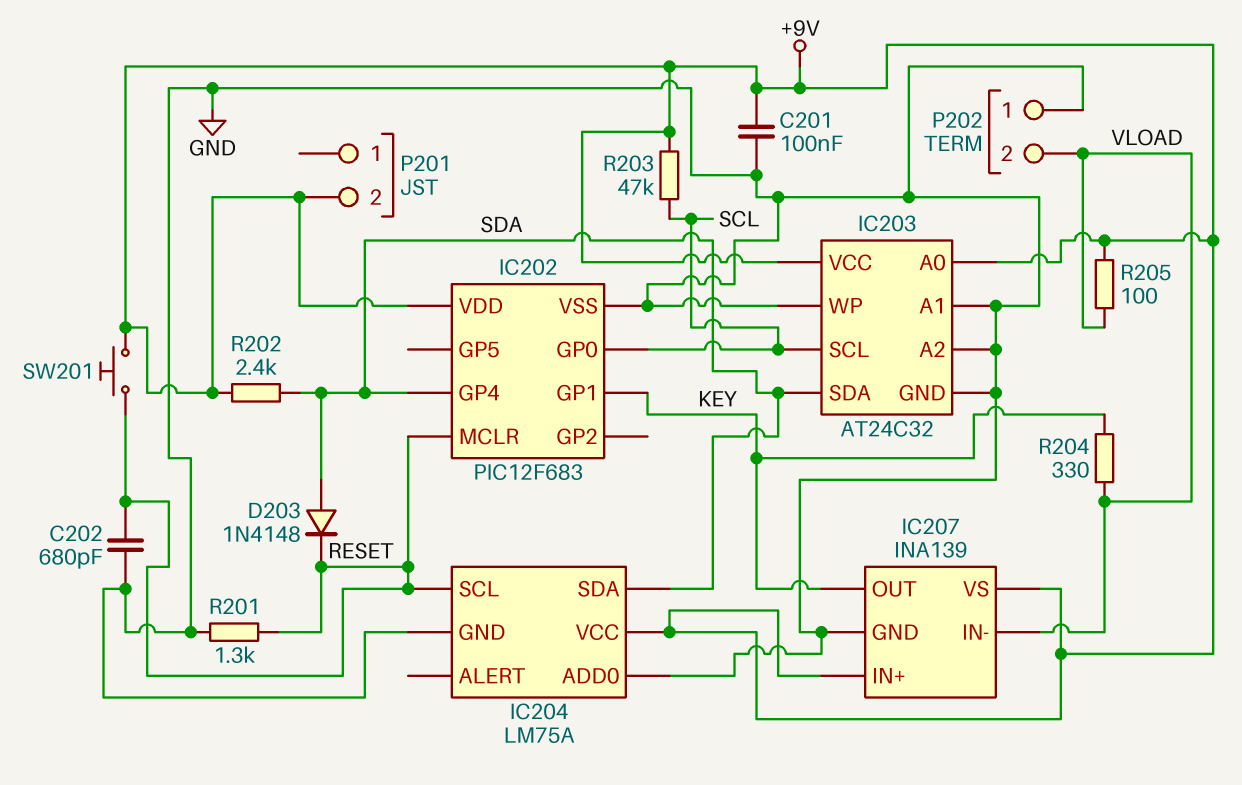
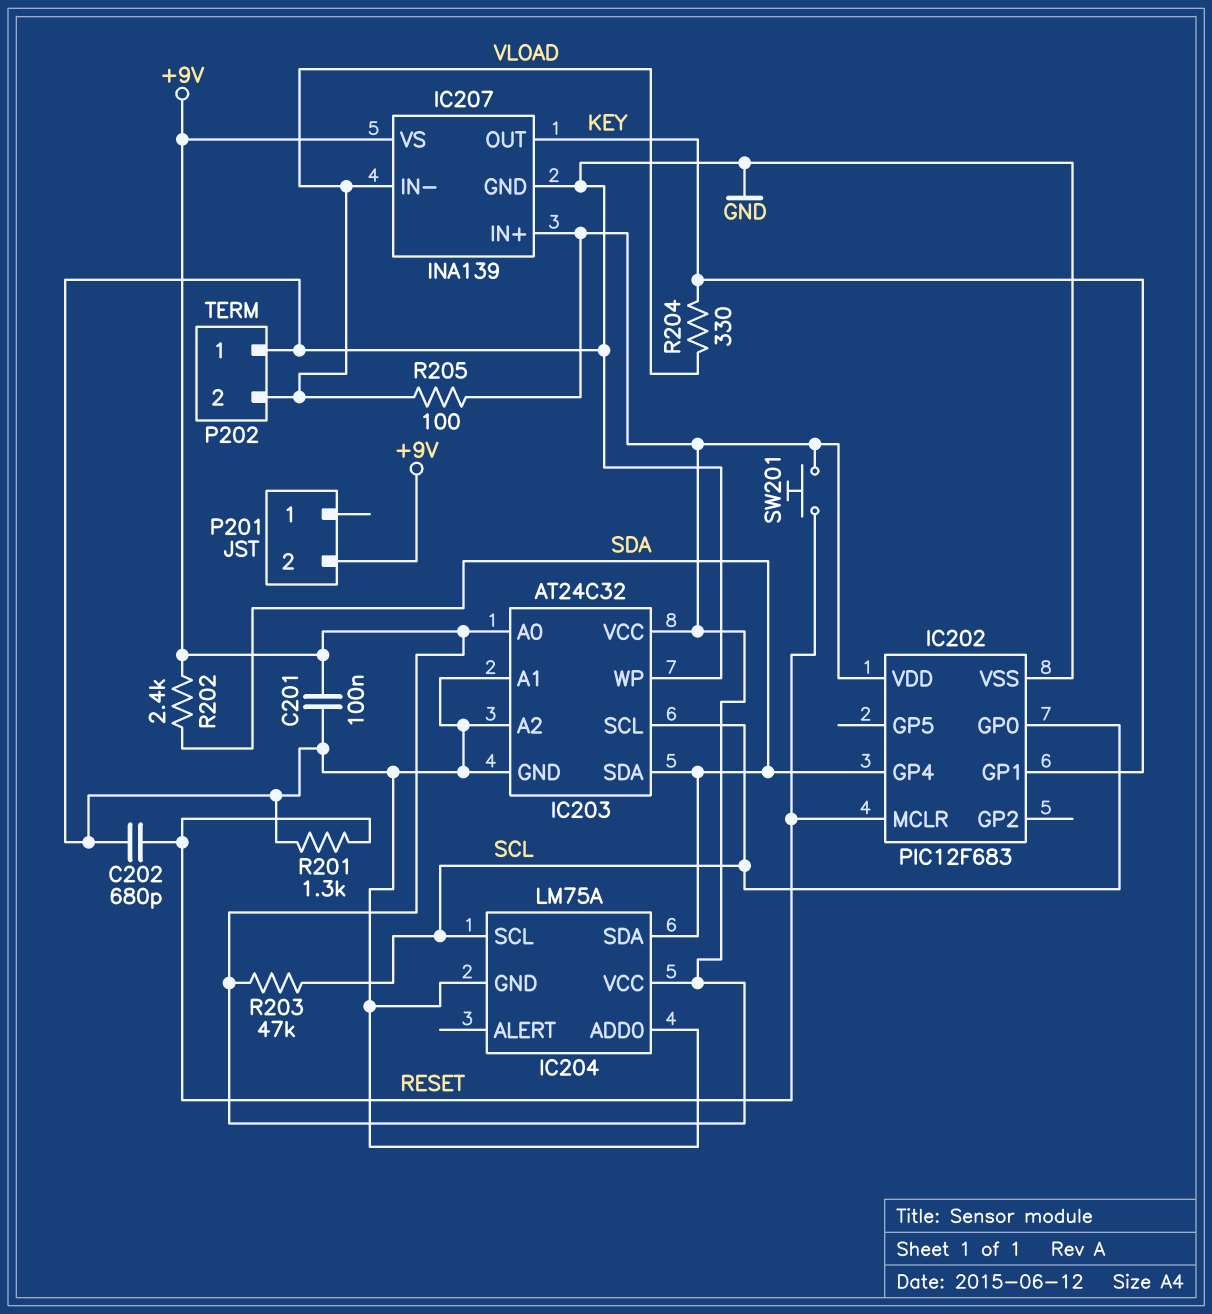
D203: diode 1N4148 (A SDA, K RESET) -> none
IC204 pin SCL: RESET -> SCL

